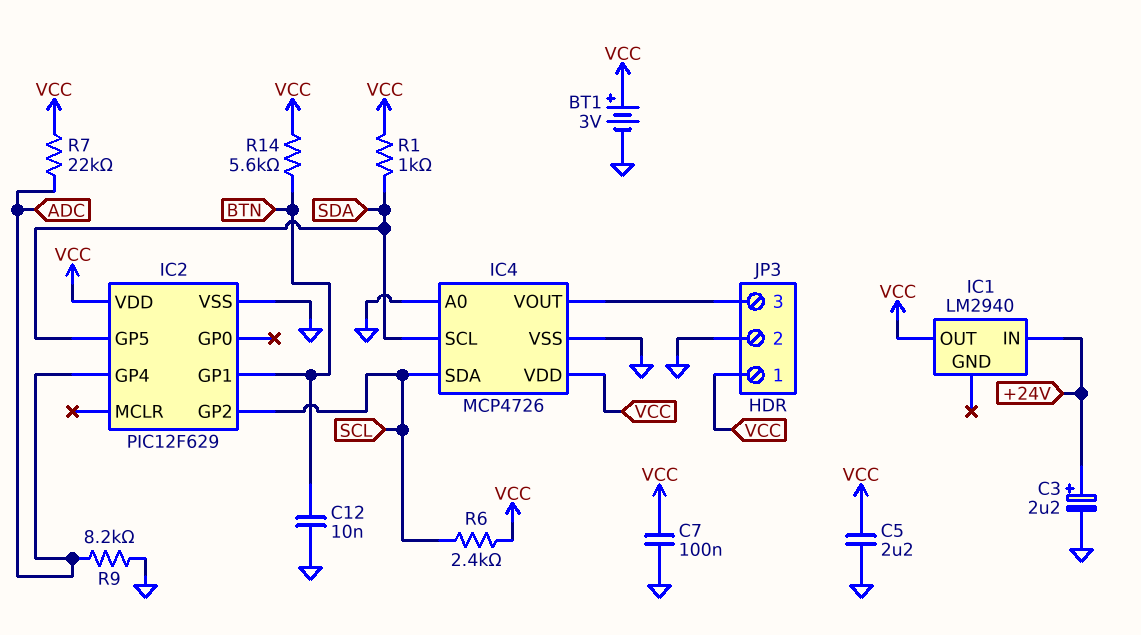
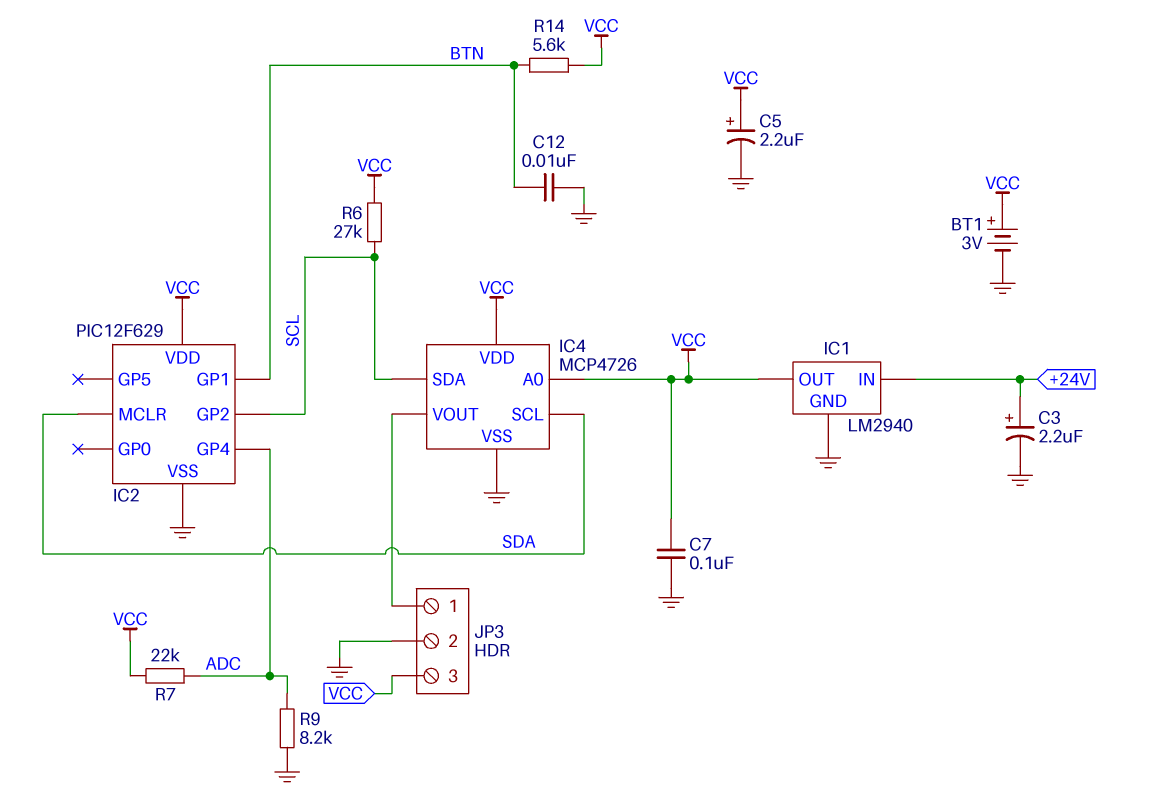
C5: 2.2uF (GND, VCC) -> 2.2uF (plus VCC, minus GND)
IC1 pin GND: none -> GND
IC2 pin GP5: SDA -> none
IC2 pin MCLR: none -> SDA
IC4 pin A0: GND -> VCC
JP3 pin 1: VCC -> IC4/VOUT
JP3 pin 3: IC4/VOUT -> VCC
R1: 1k (SDA, VCC) -> none
R6: 2.4k (SCL, VCC) -> 27k (SCL, VCC)

